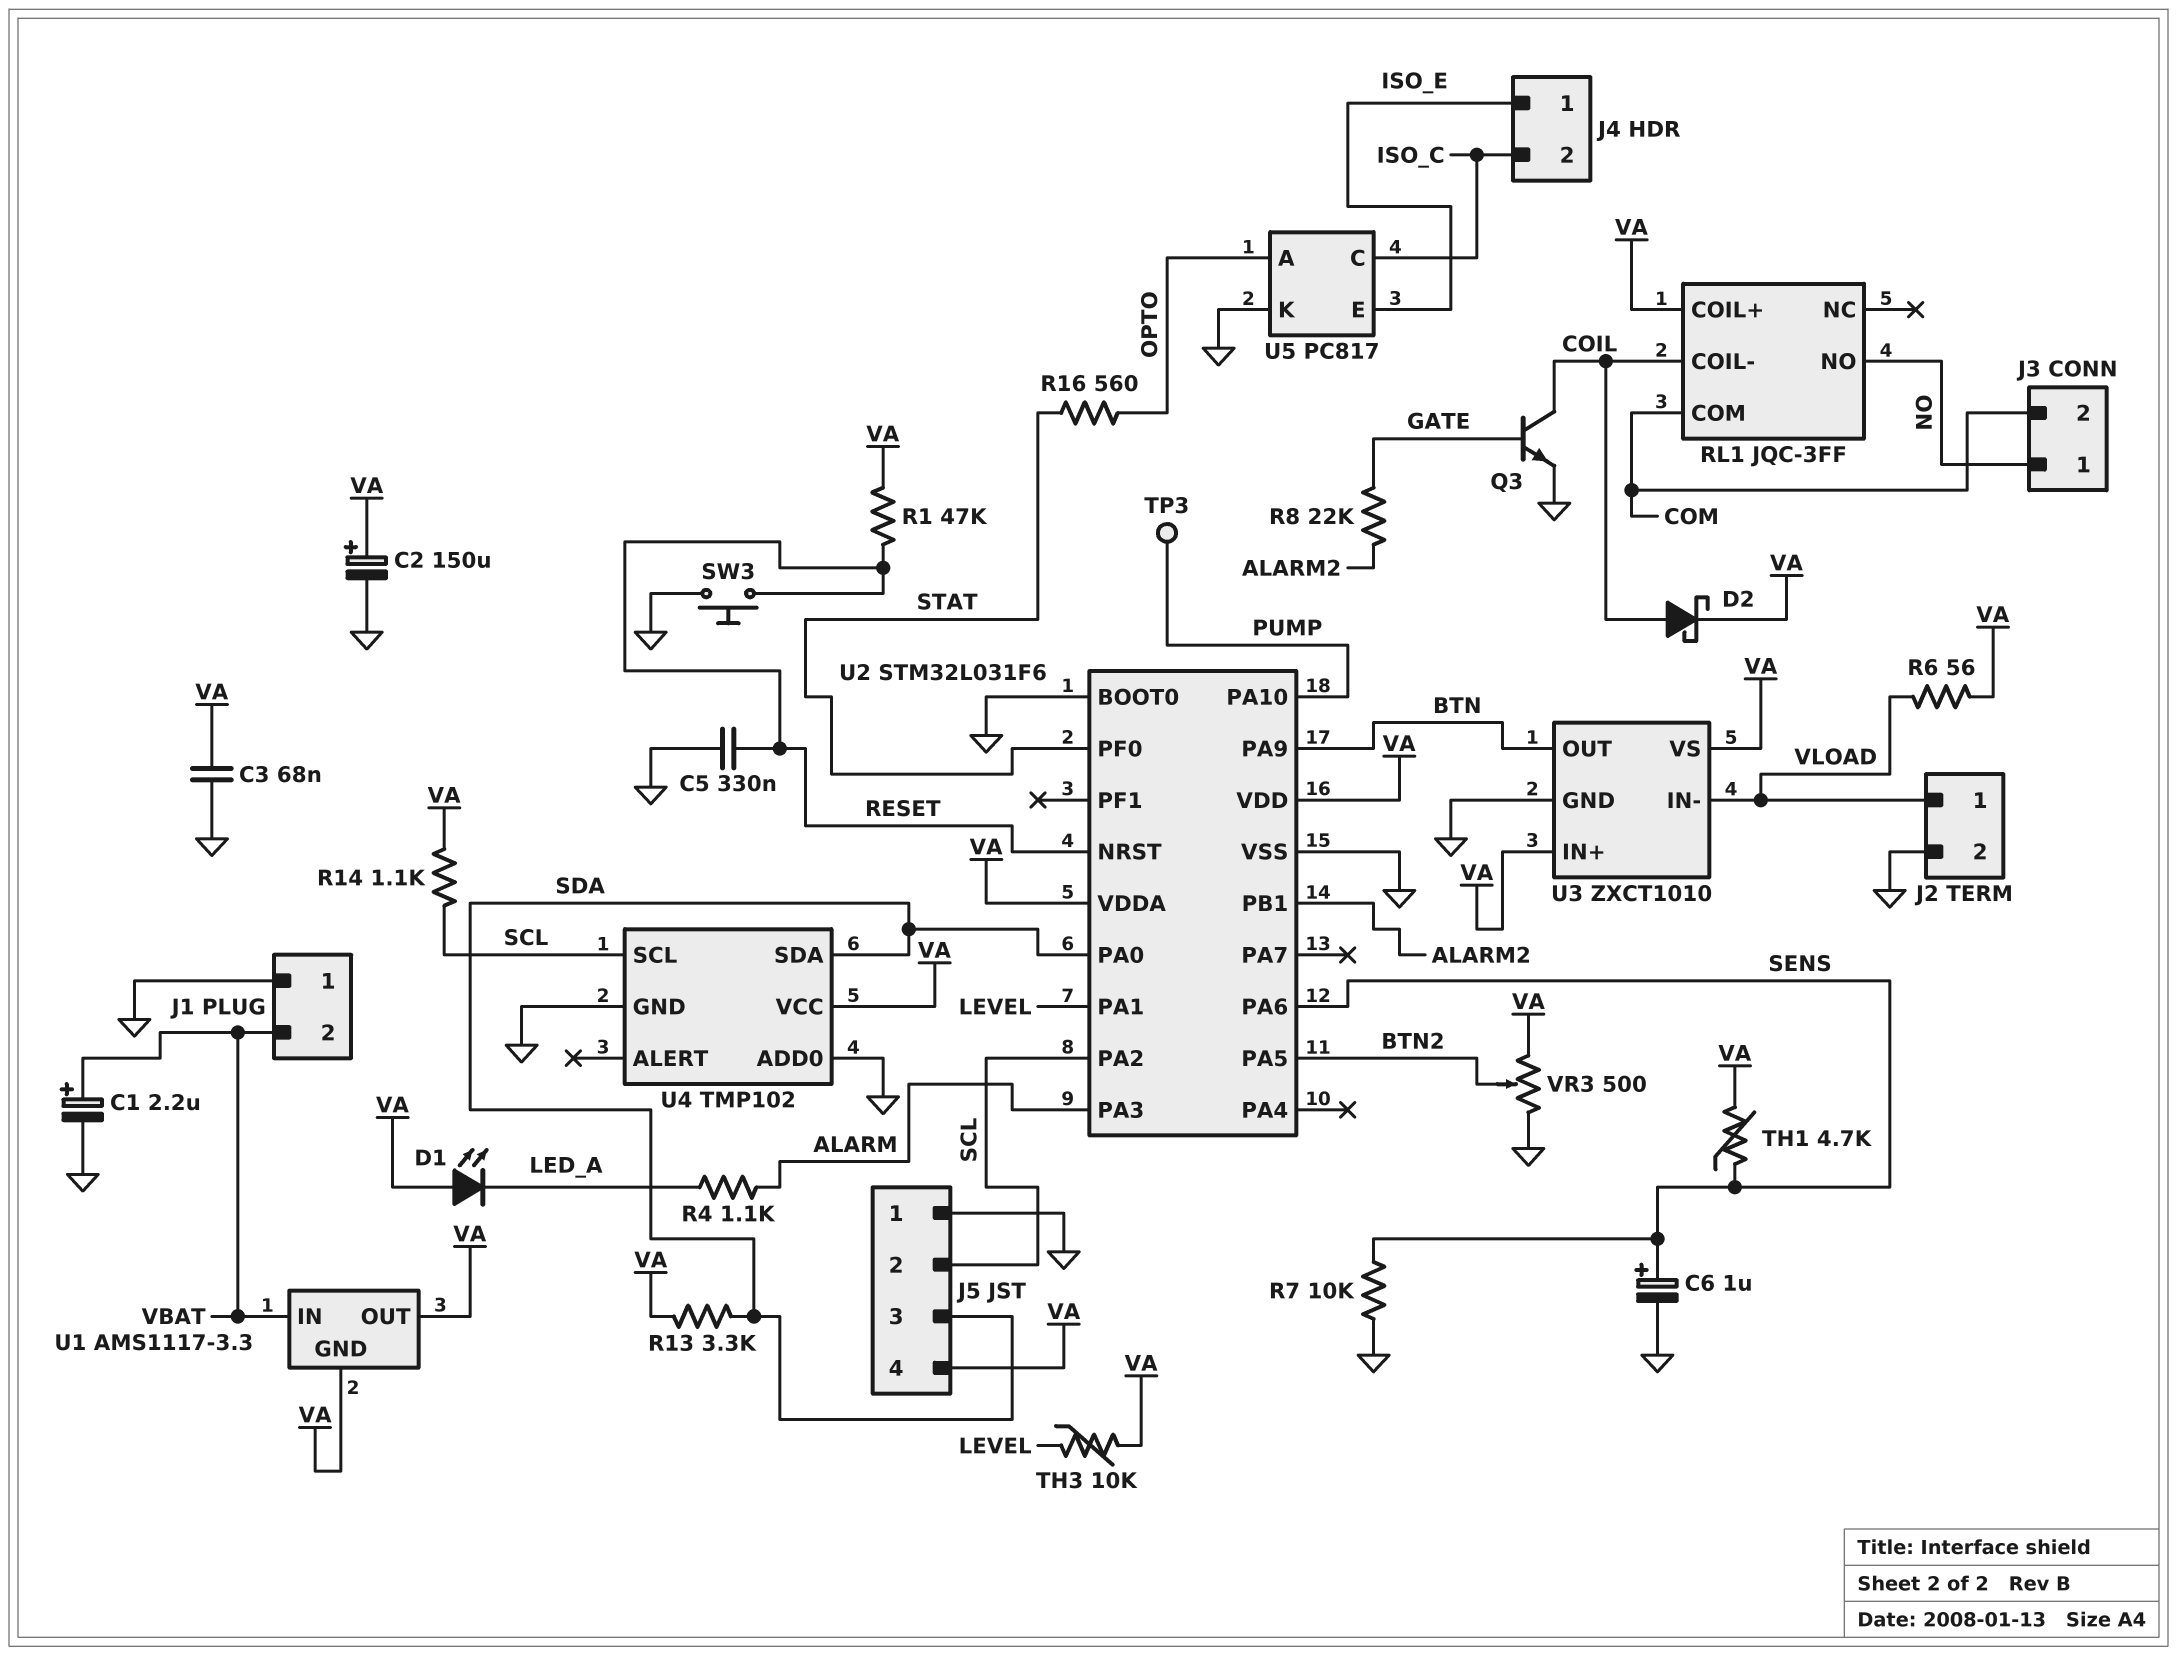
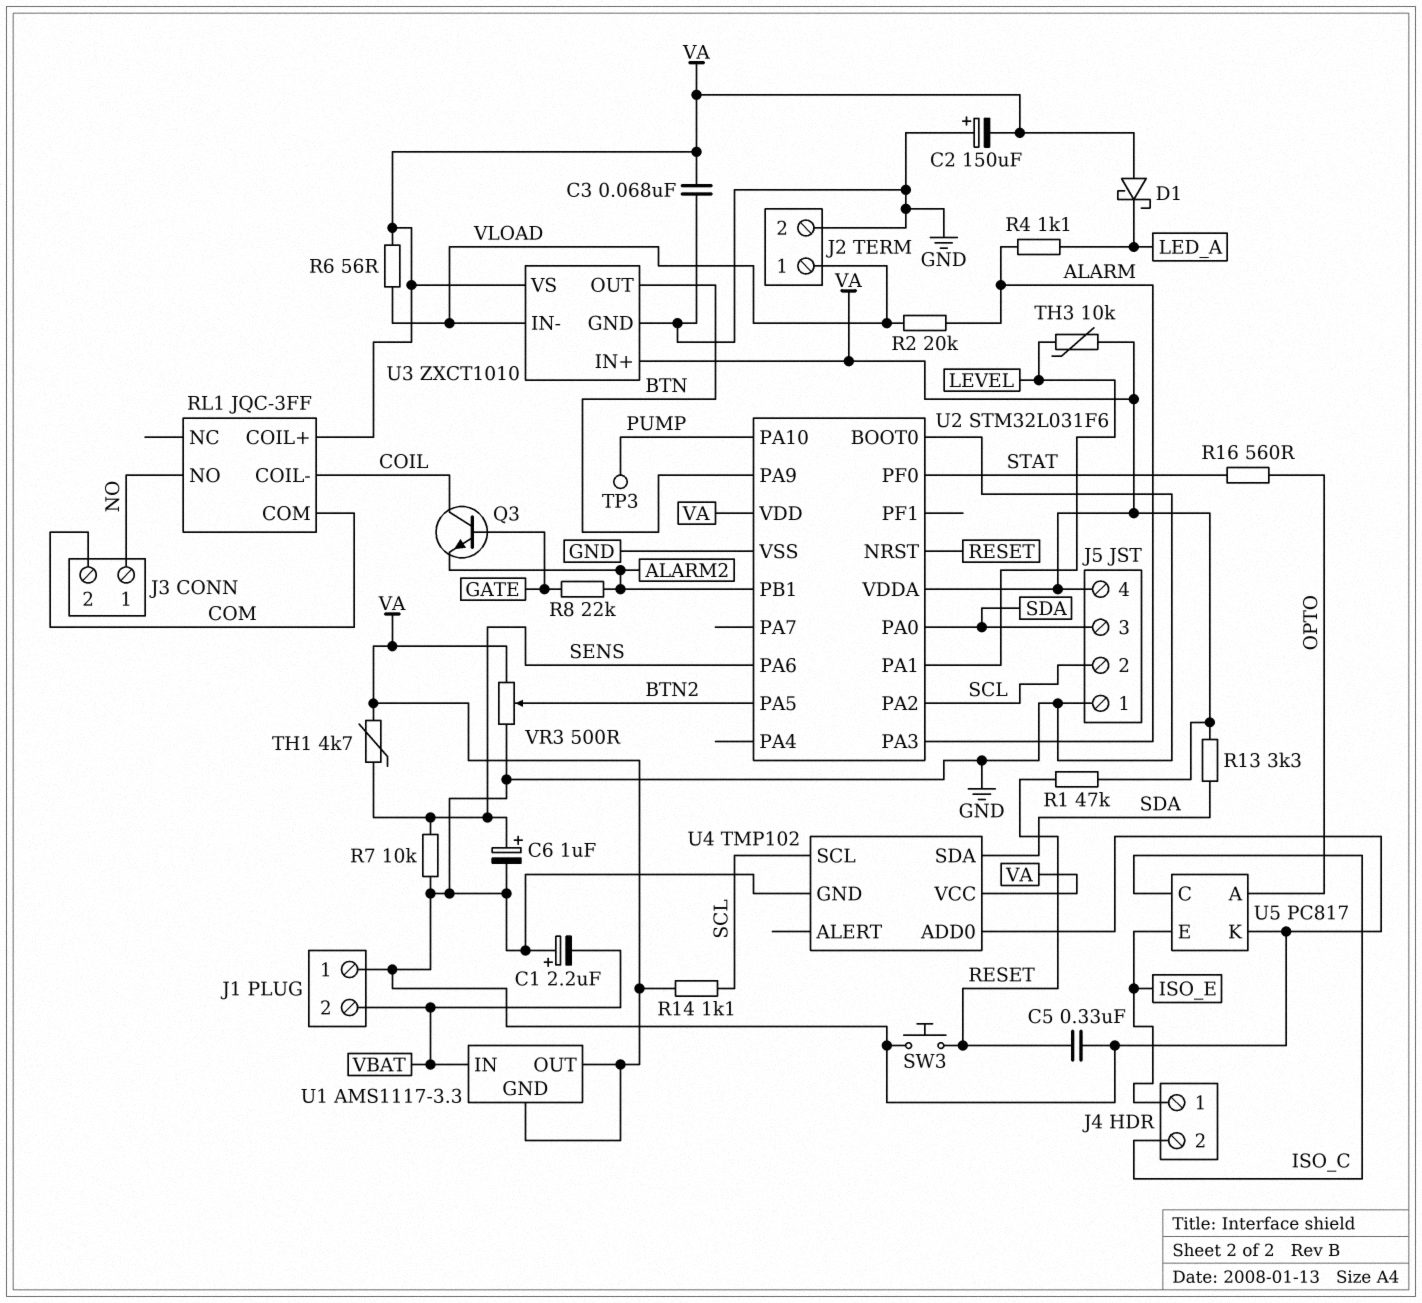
C1: 2.2uF (plus VBAT, minus GND) -> 2.2uF (plus GND, minus VBAT)
C2: 150uF (plus VA, minus GND) -> 150uF (plus GND, minus VA)
D1: LED (A VA, K LED_A) -> schottky (A VA, K LED_A)
D2: schottky (A COIL, K VA) -> none
Q3: NPN (B GATE, C COIL, E GND) -> NPN (B GATE, C COIL, E ALARM2)
R2: none -> 20k (ALARM, VLOAD)

